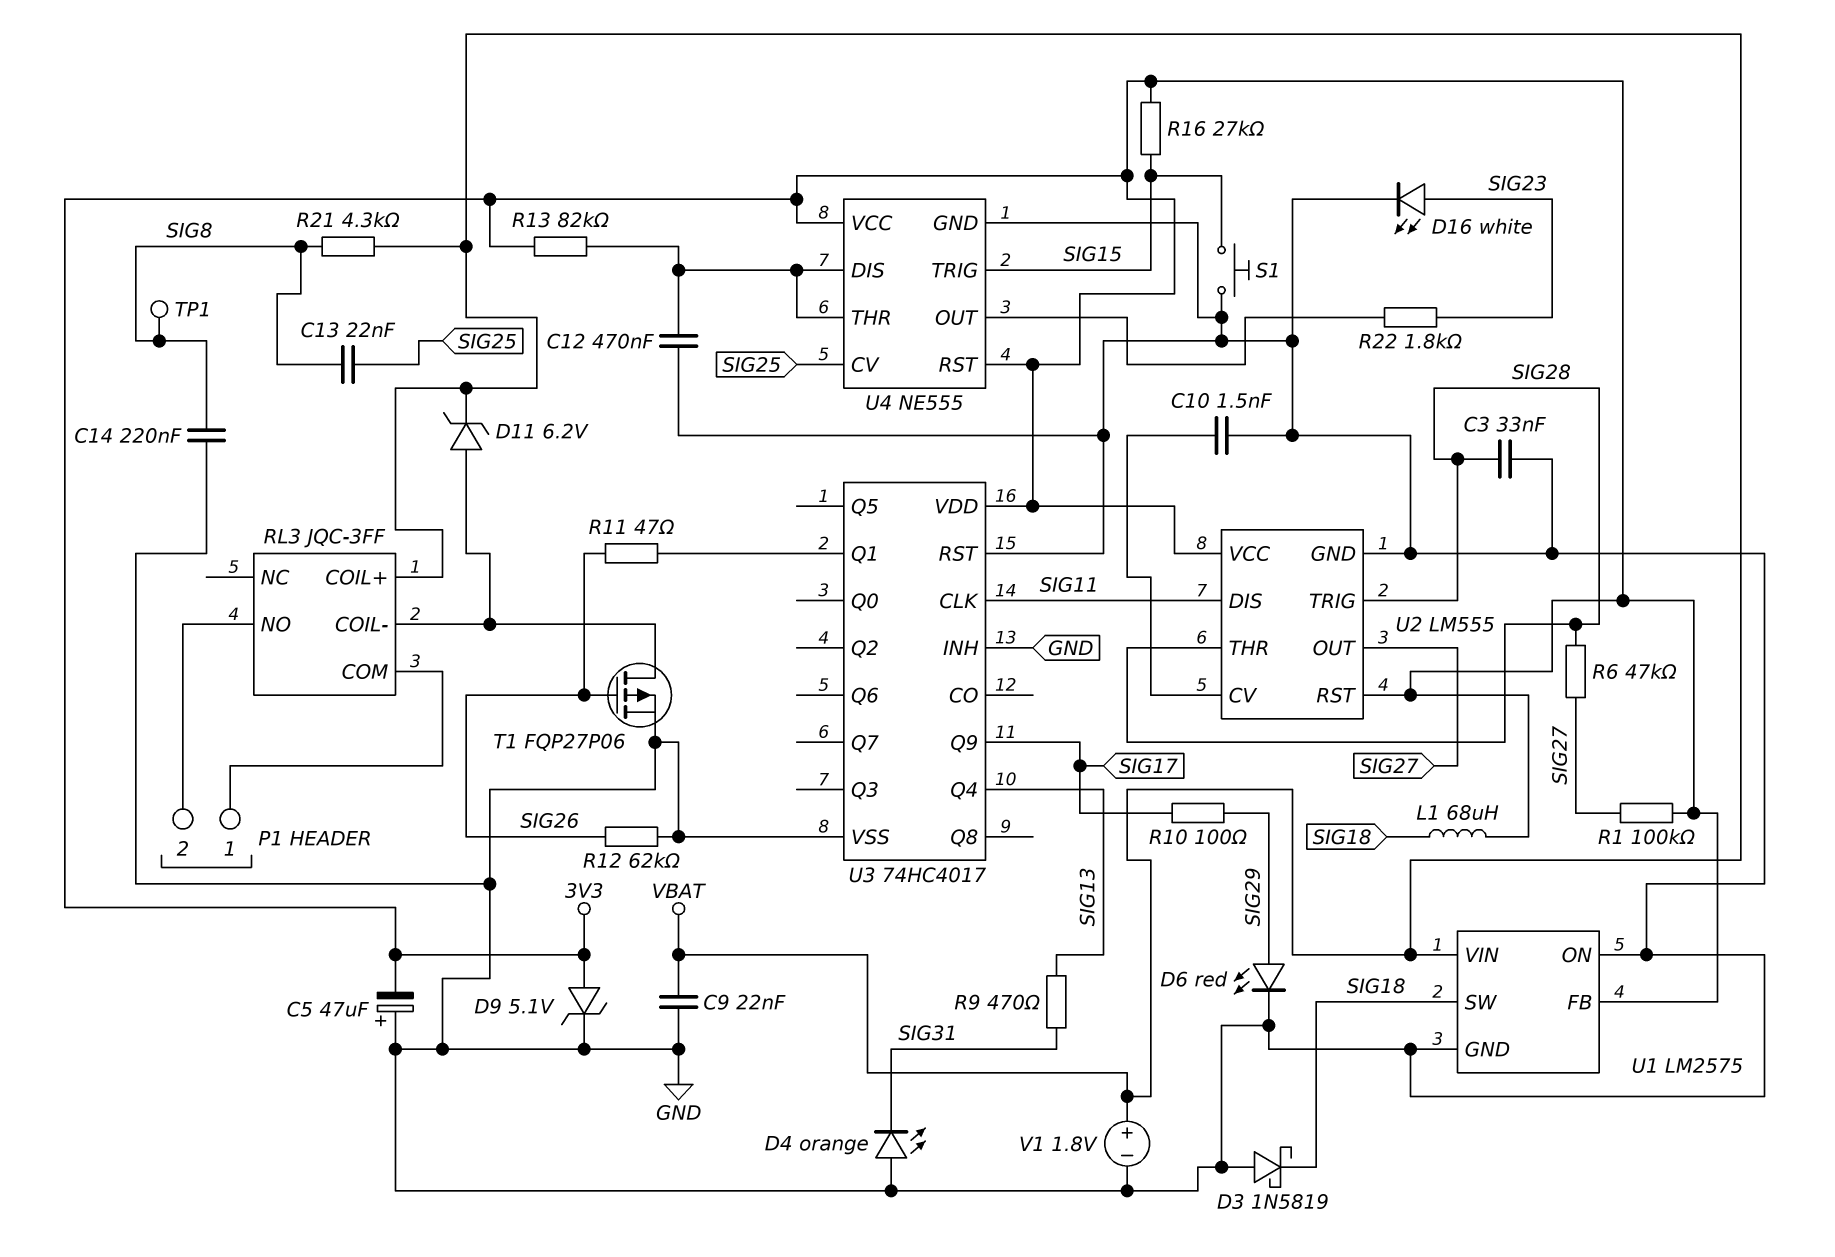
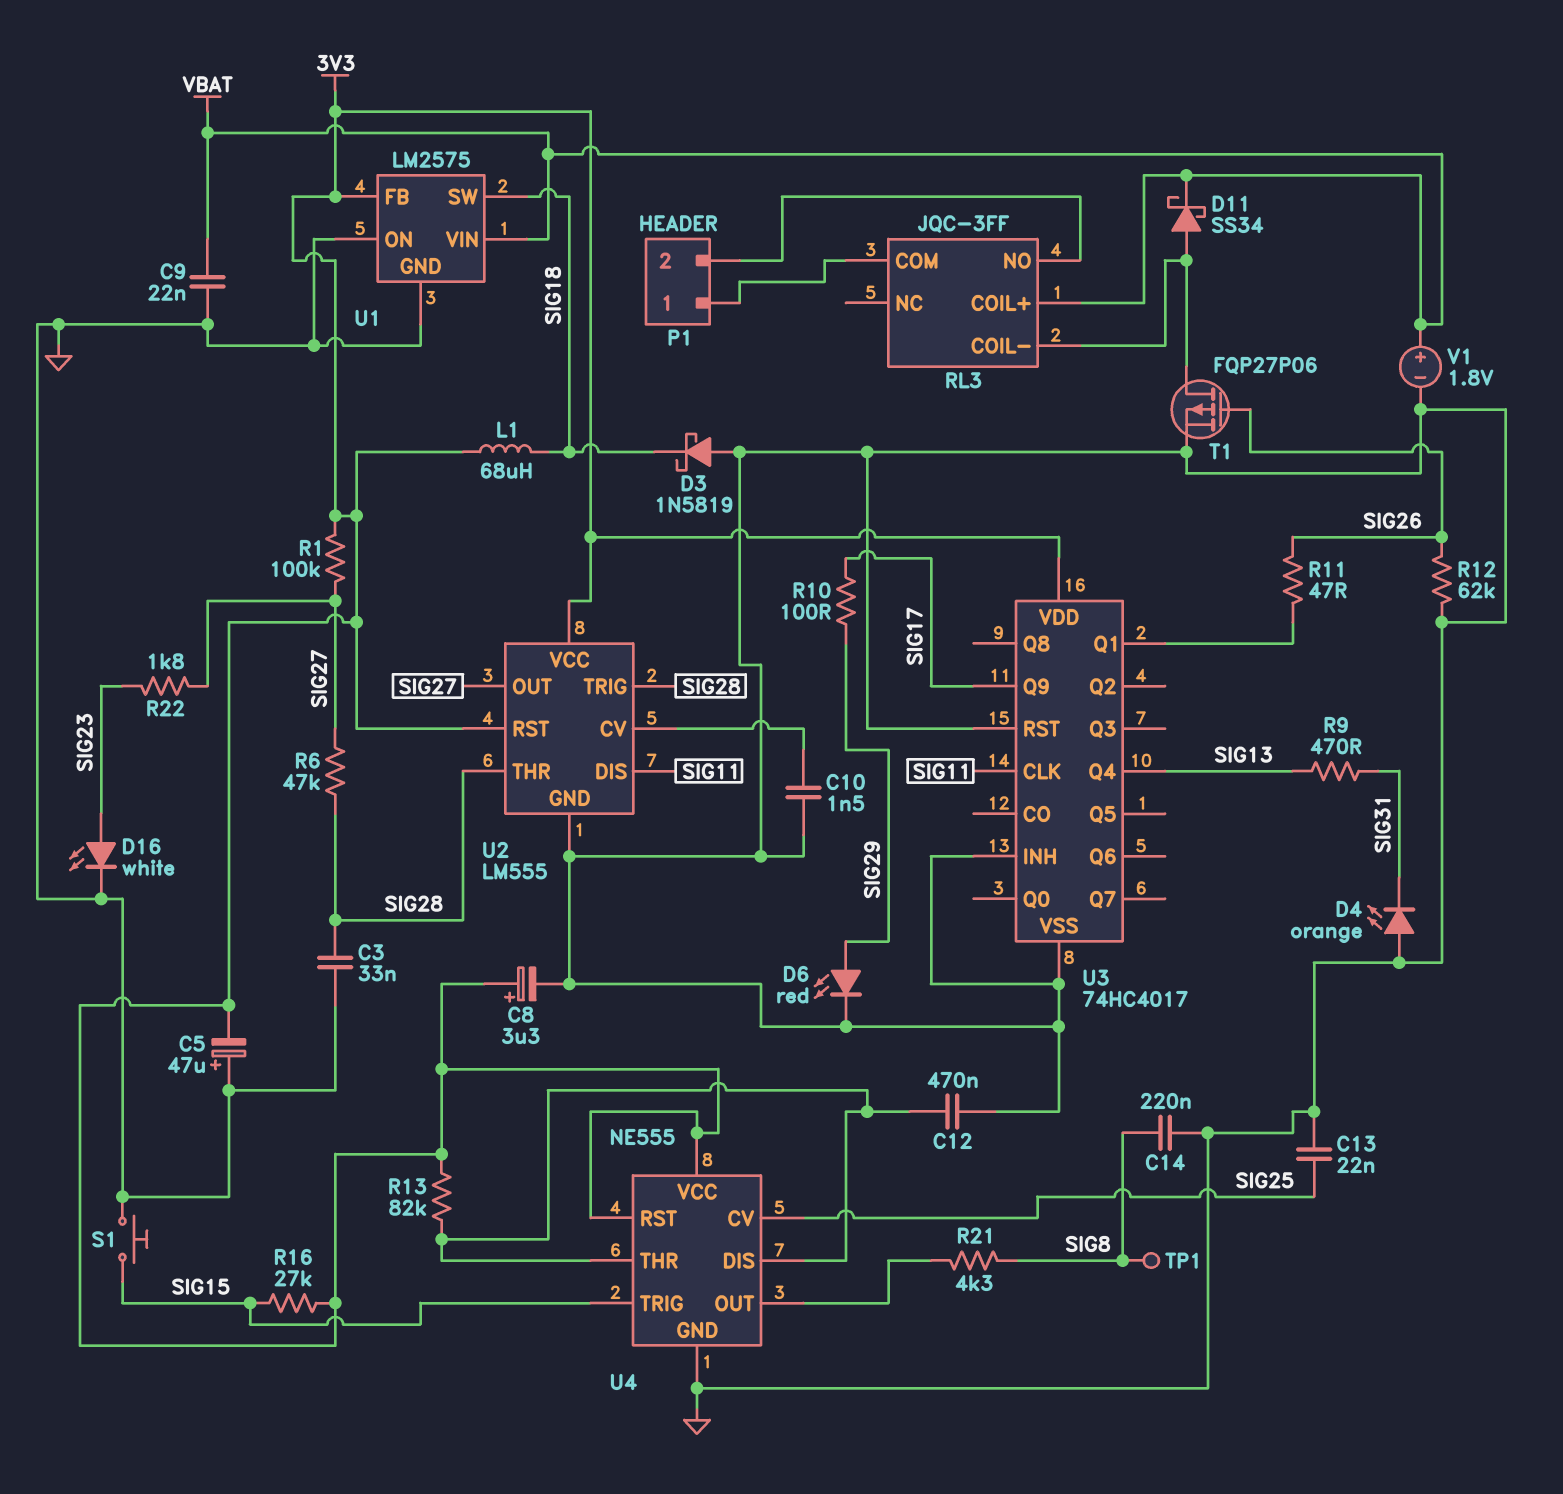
C8: none -> 3.3uF (plus 3V3, minus GND)
C13: 22nF (SIG8, SIG25) -> 22nF (GND, SIG25)
D9: zener 5.1V (A 3V3, K GND) -> none
D11: zener 6.2V (A RL3/COIL-, K VBAT) -> schottky SS34 (A RL3/COIL-, K VBAT)
R21: 4.3k (SIG8, VBAT) -> 4.3k (SIG8, U4/OUT)
R22: 1.8k (SIG23, U4/OUT) -> 1.8k (SIG23, SIG27)

